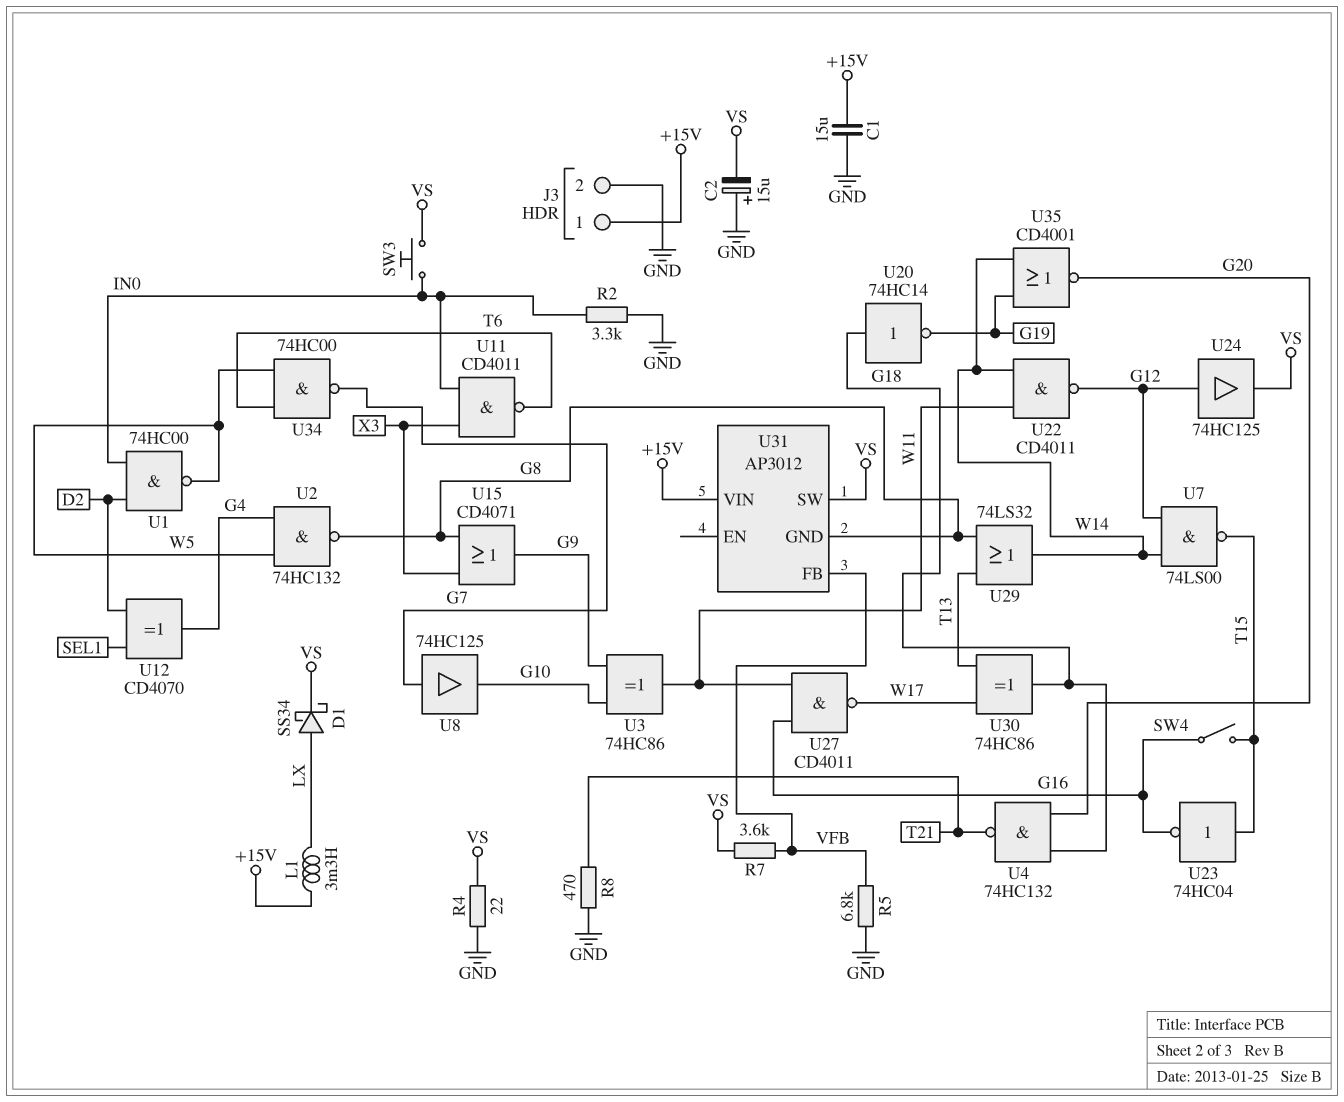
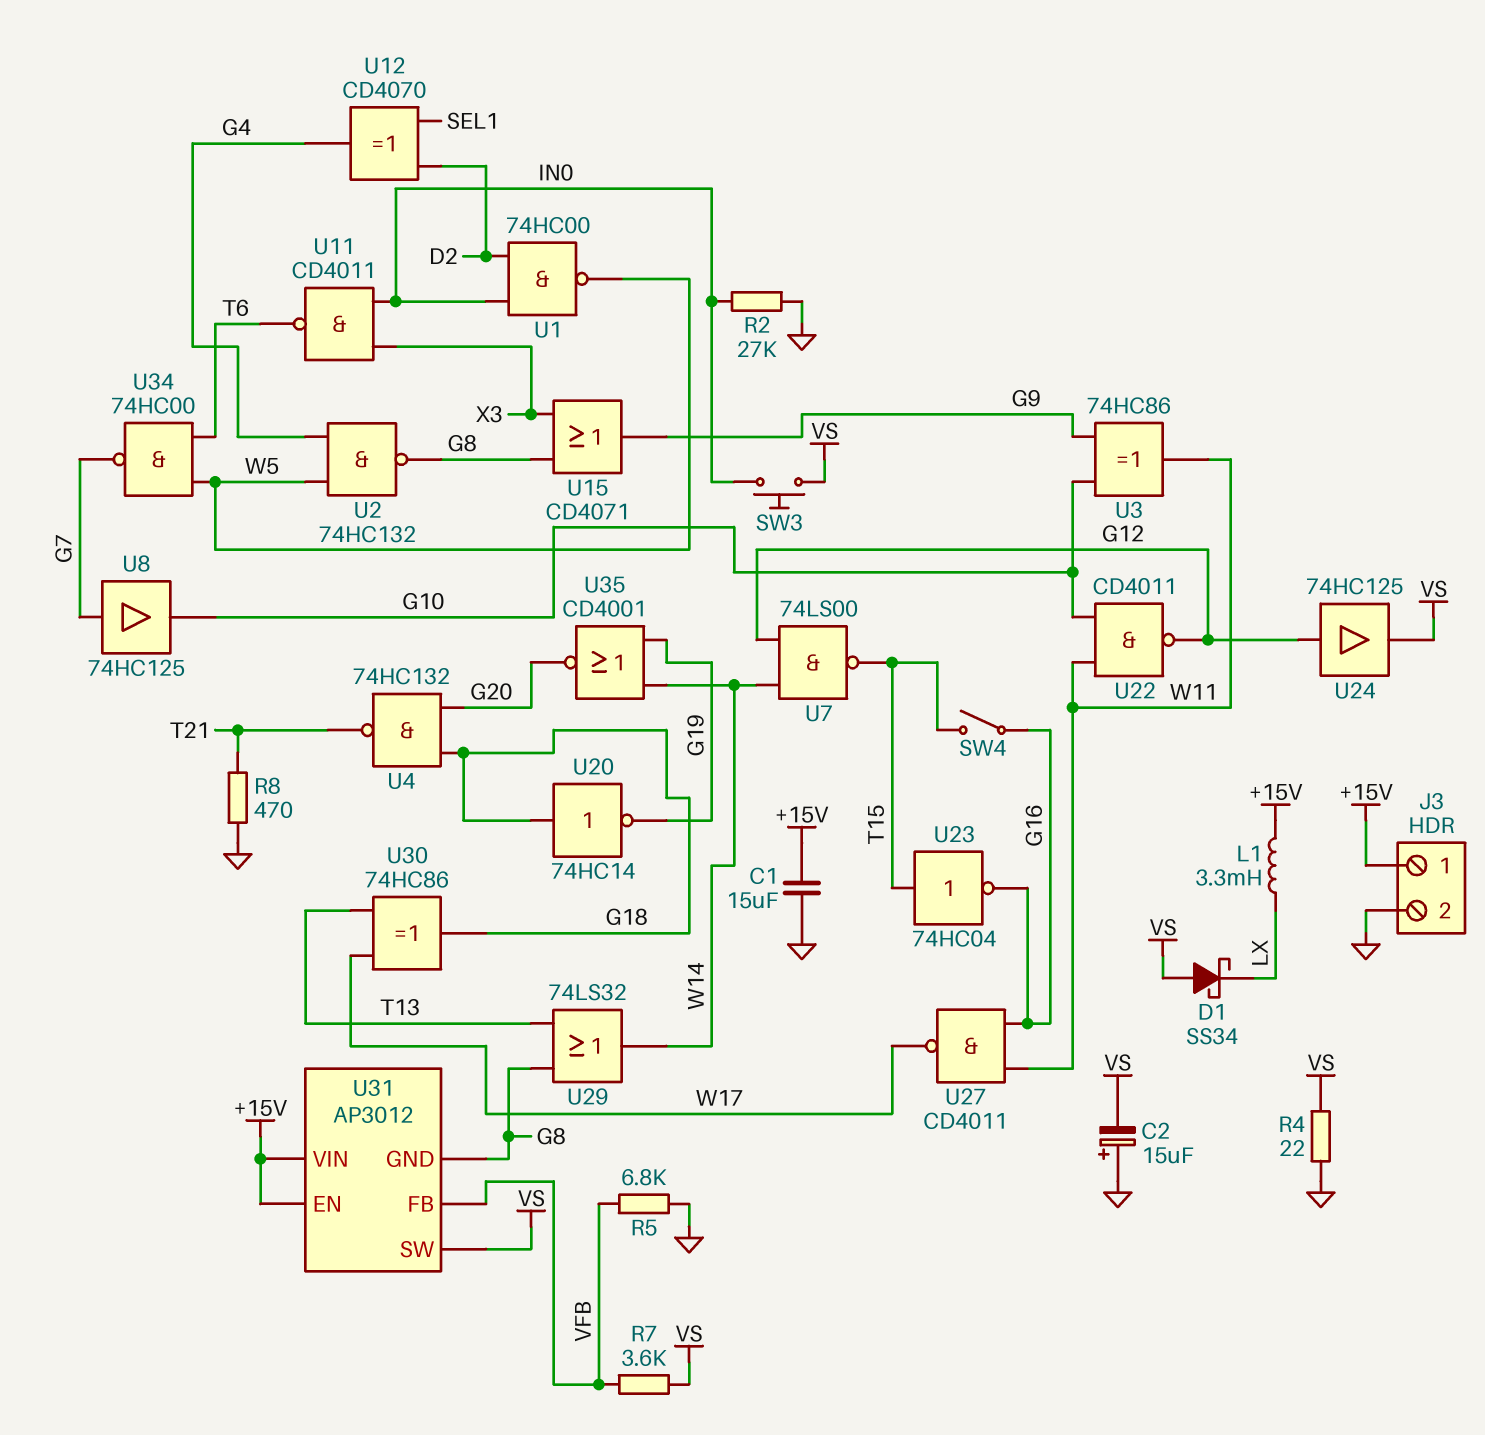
D1: schottky SS34 (A LX, K VS) -> schottky SS34 (A VS, K LX)
R2: 3.3k (GND, IN0) -> 27k (GND, IN0)
U22: NAND CD4011 (in W11, in W14, out G12) -> NAND CD4011 (in G10, in W11, out G12)
U31 pin EN: none -> +15V

